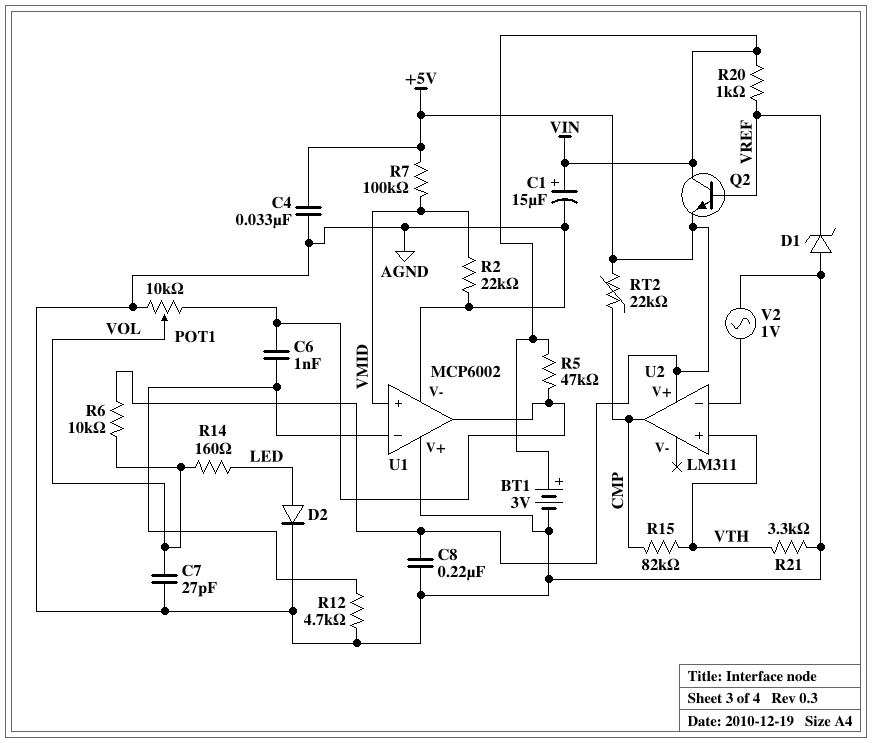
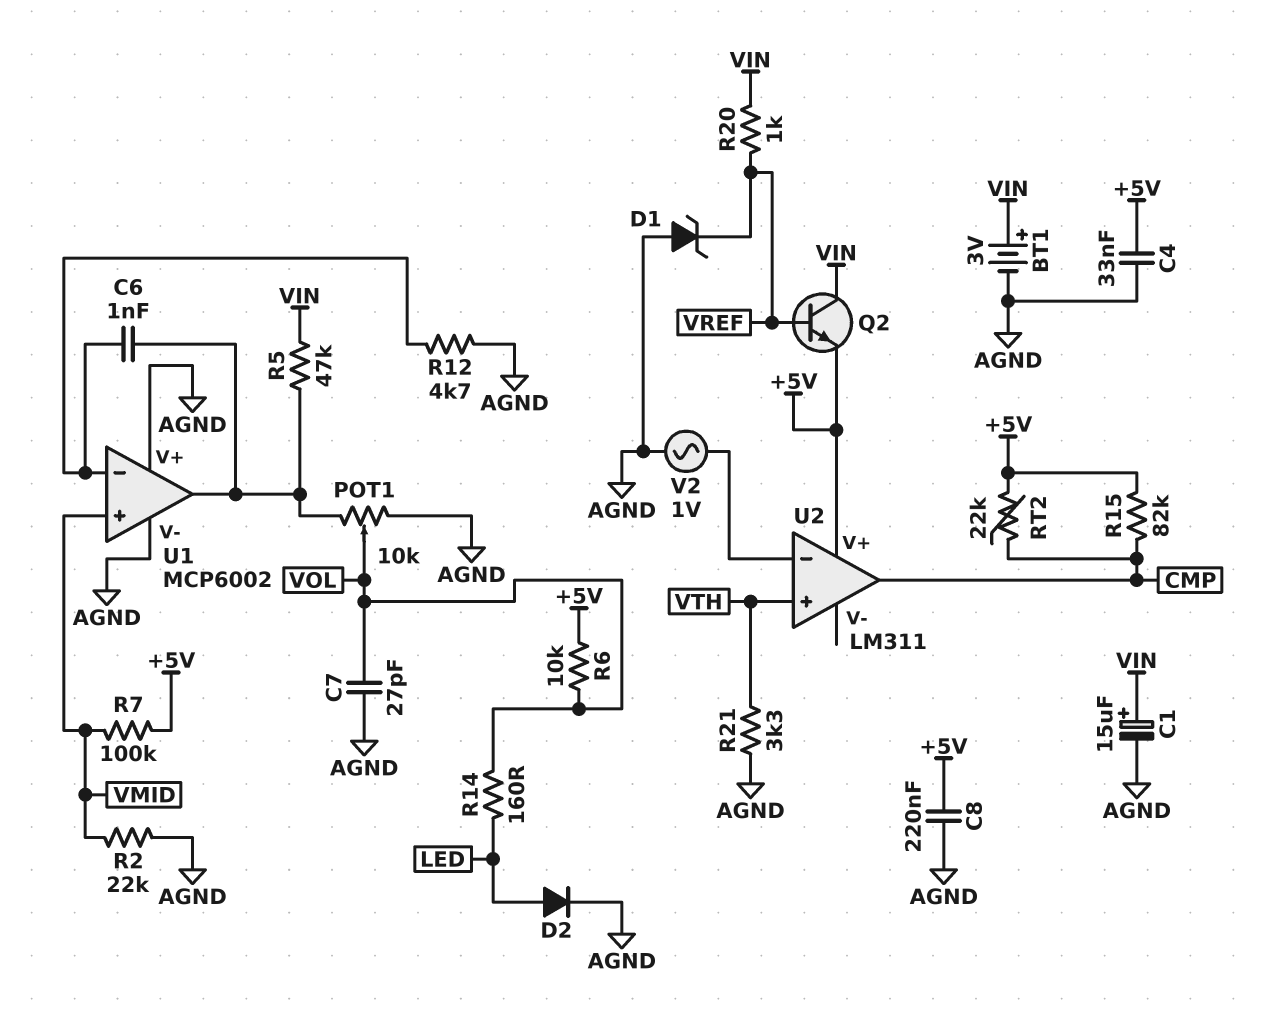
R15: 82k (CMP, VTH) -> 82k (+5V, CMP)

